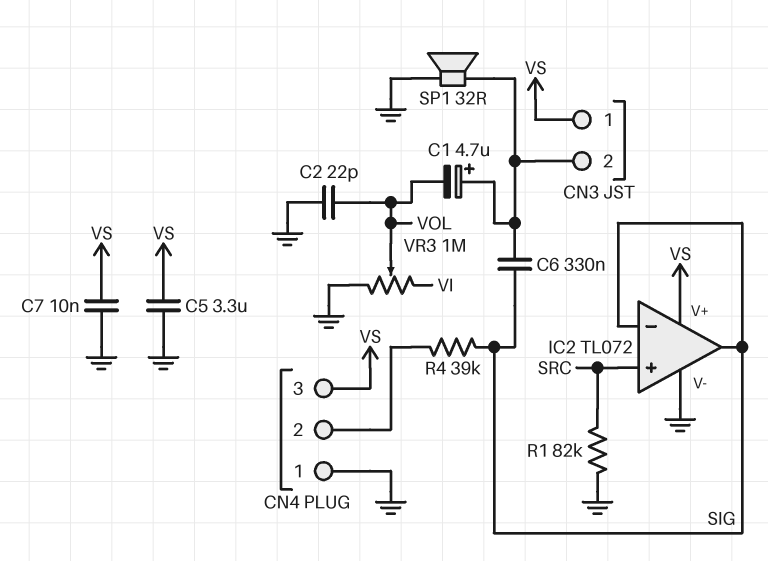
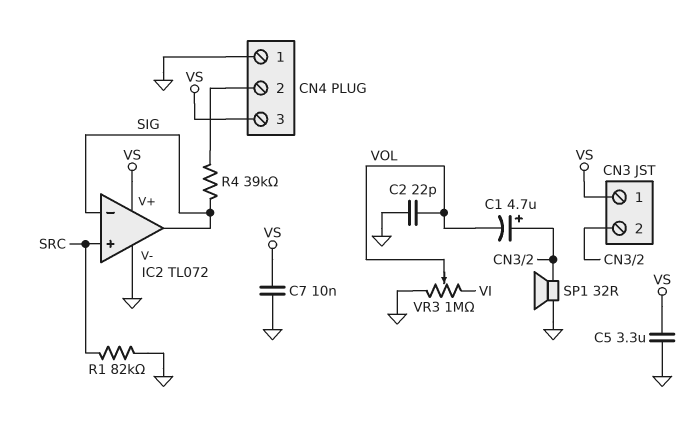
C6: 330nF (CN3/2, SIG) -> none

